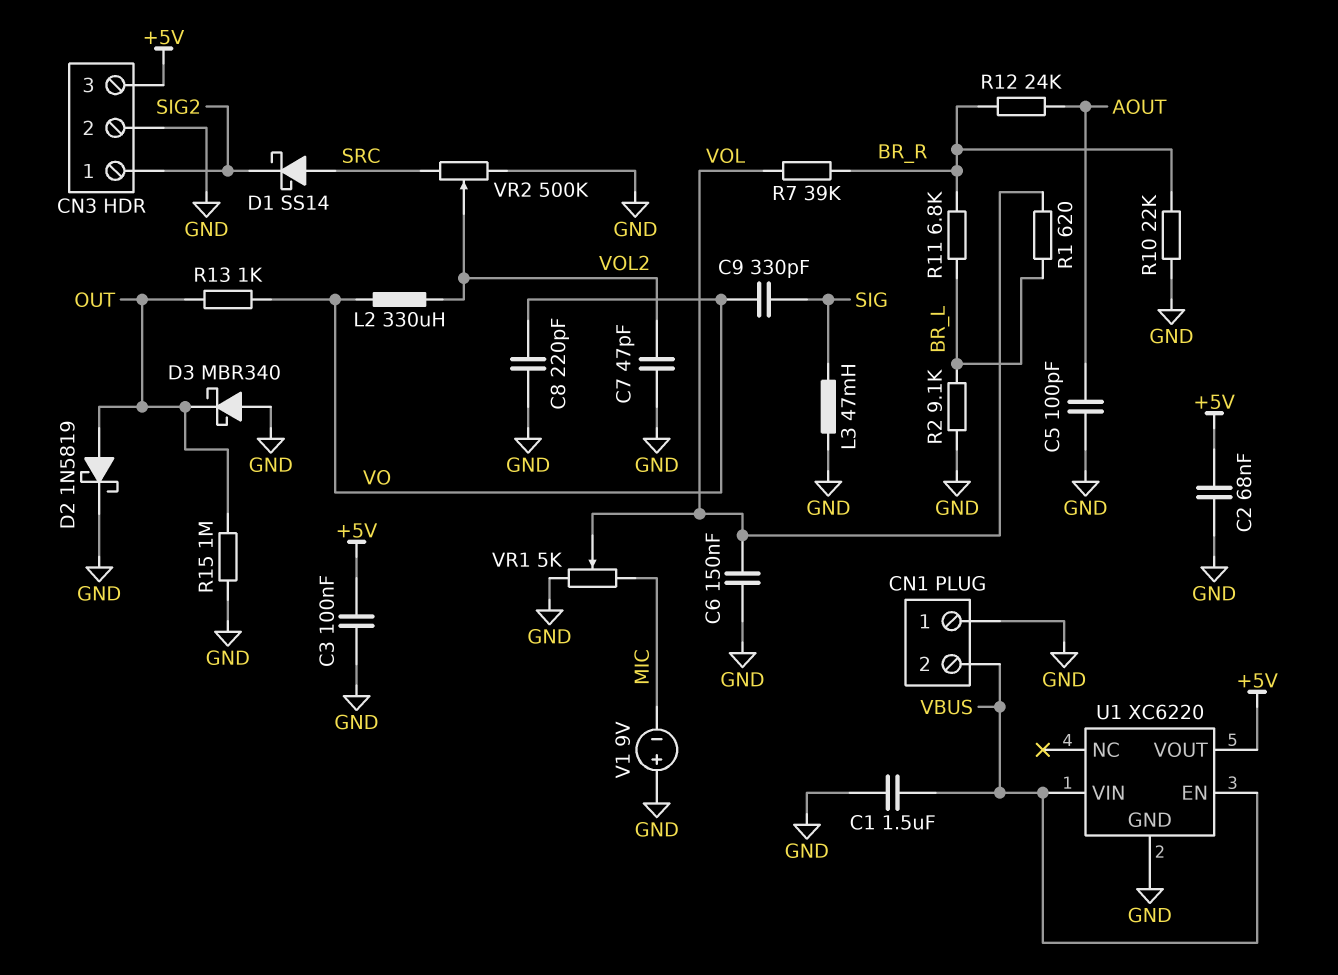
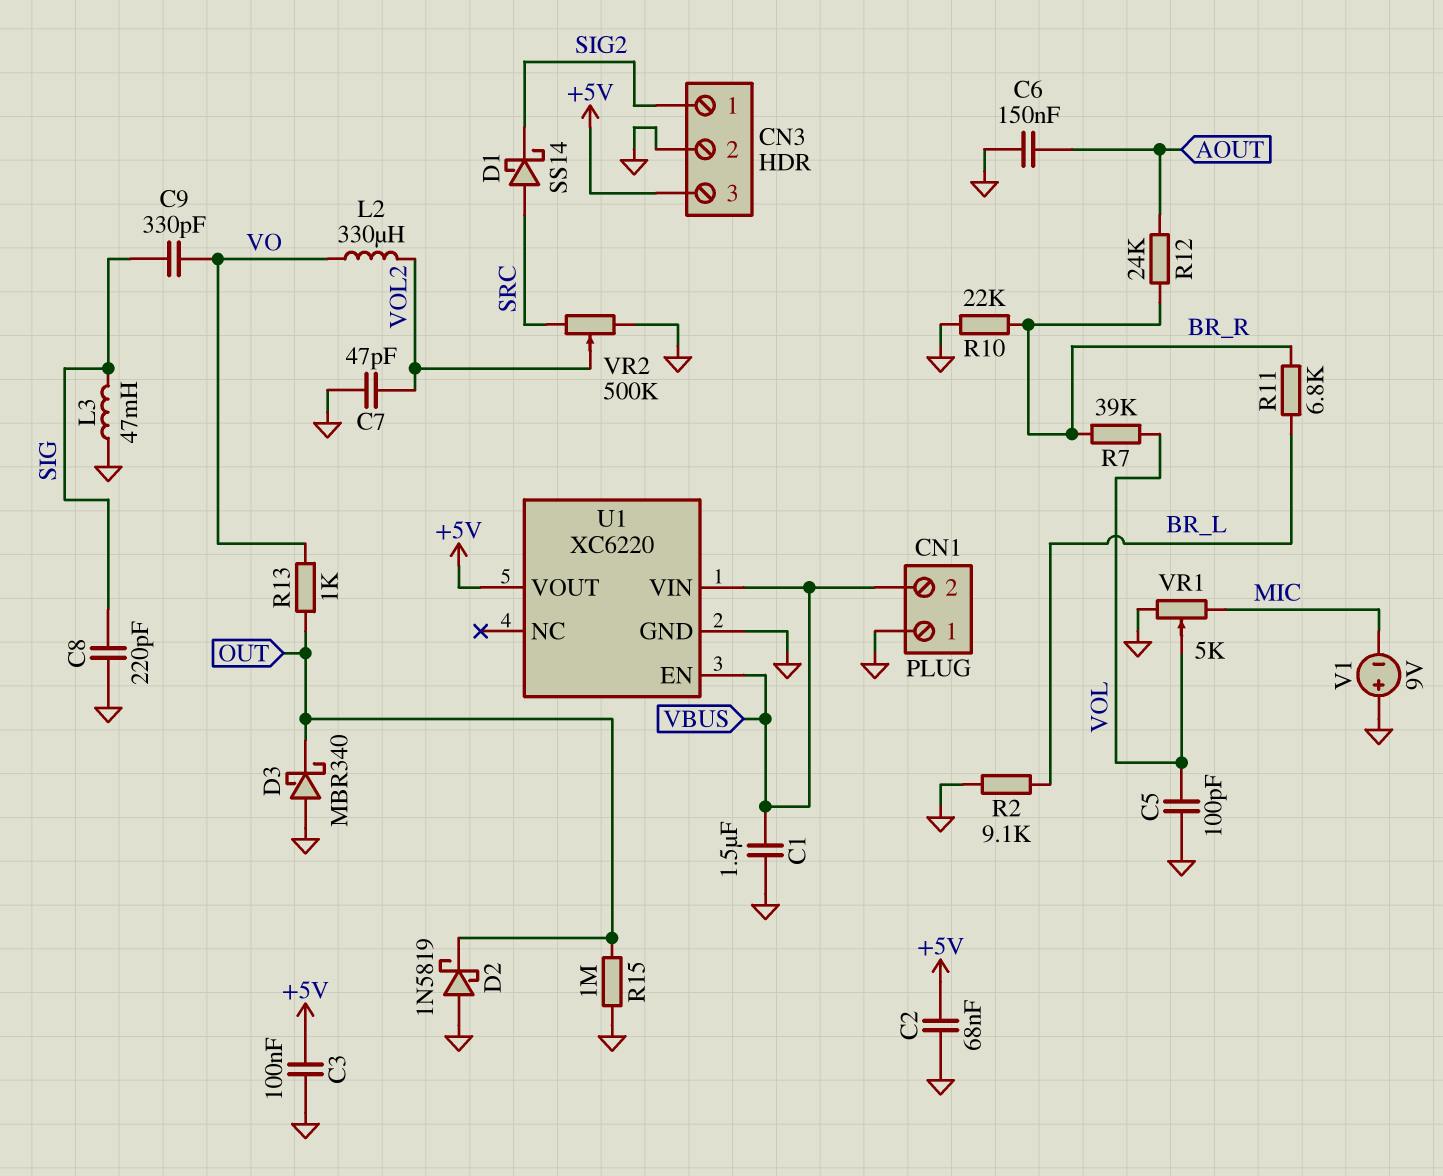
C5: 100pF (AOUT, GND) -> 100pF (GND, VOL)
C6: 150nF (GND, VOL) -> 150nF (AOUT, GND)
C8: 220pF (GND, VO) -> 220pF (GND, SIG)
D2: schottky 1N5819 (A OUT, K GND) -> schottky 1N5819 (A GND, K OUT)
R1: 620 (BR_L, VOL) -> none

